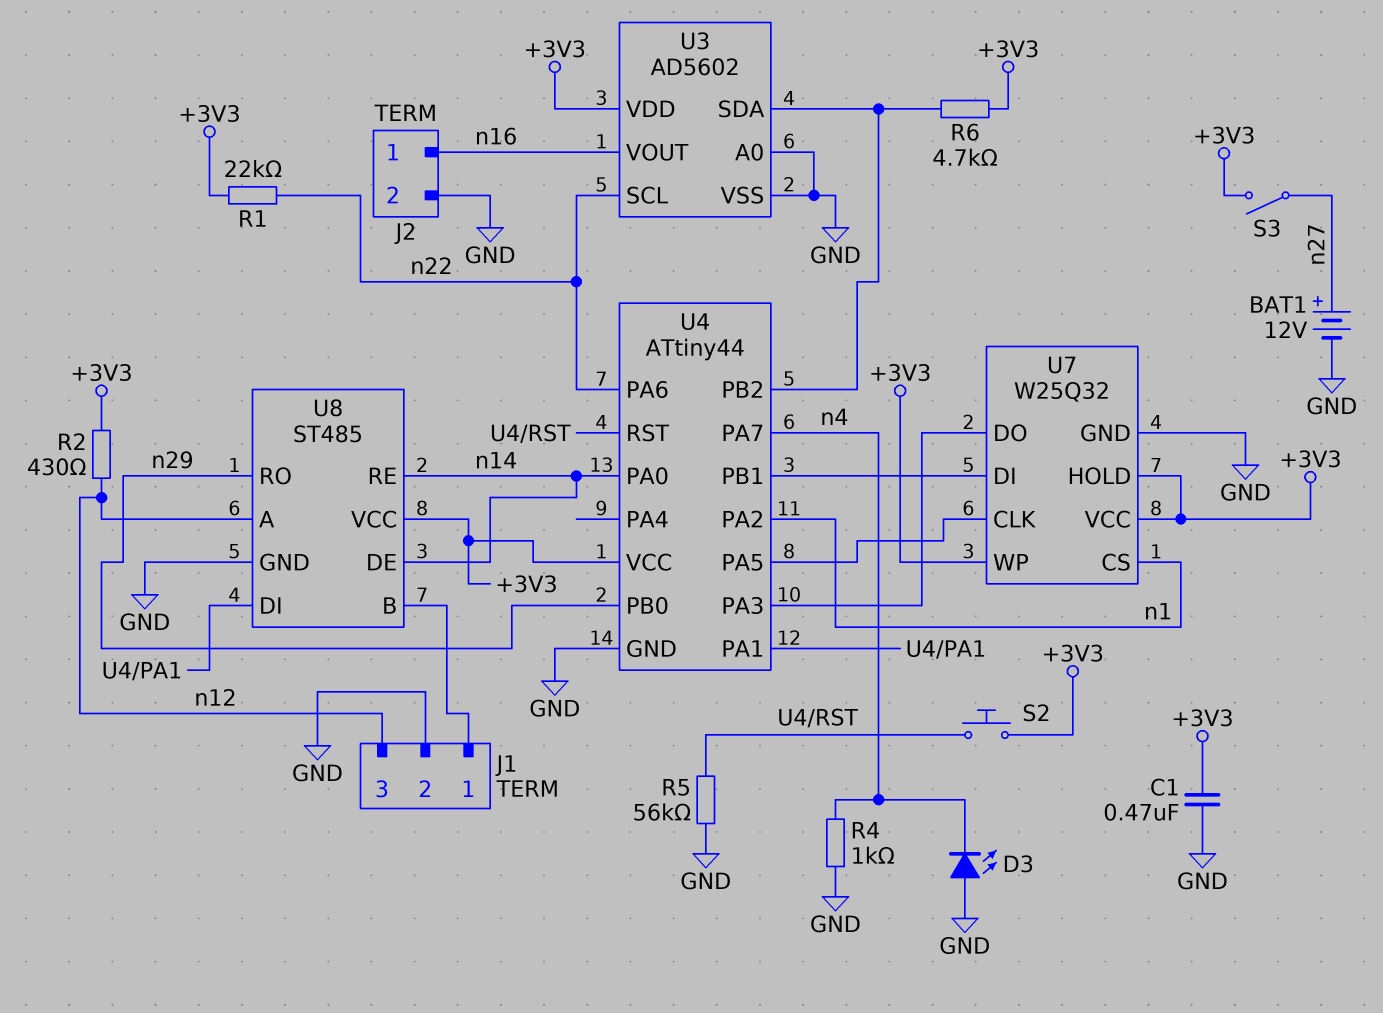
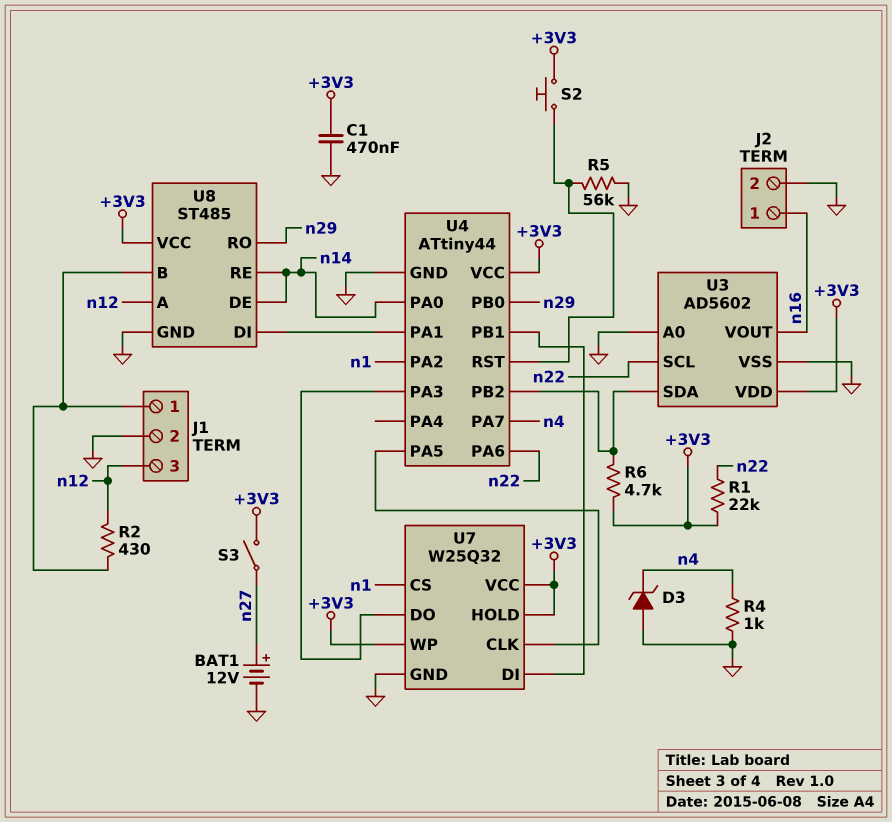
D3: LED (A GND, K n4) -> zener (A GND, K n4)
R2: 430 (+3V3, n12) -> 430 (J1/1, n12)

